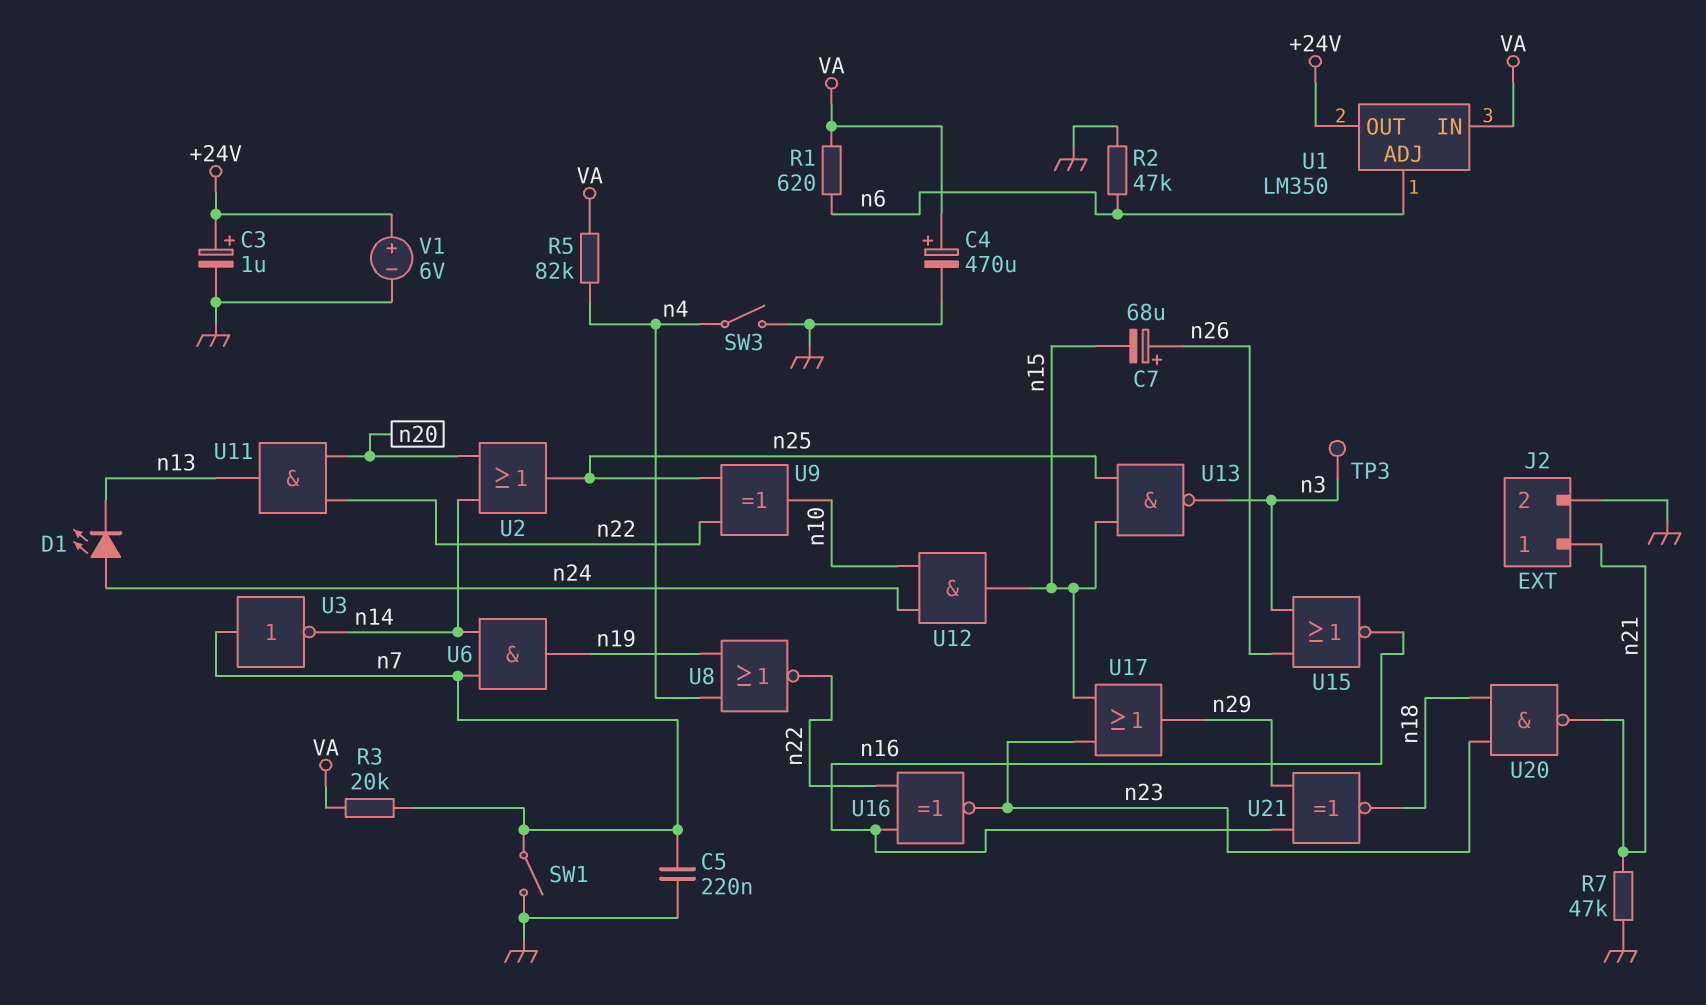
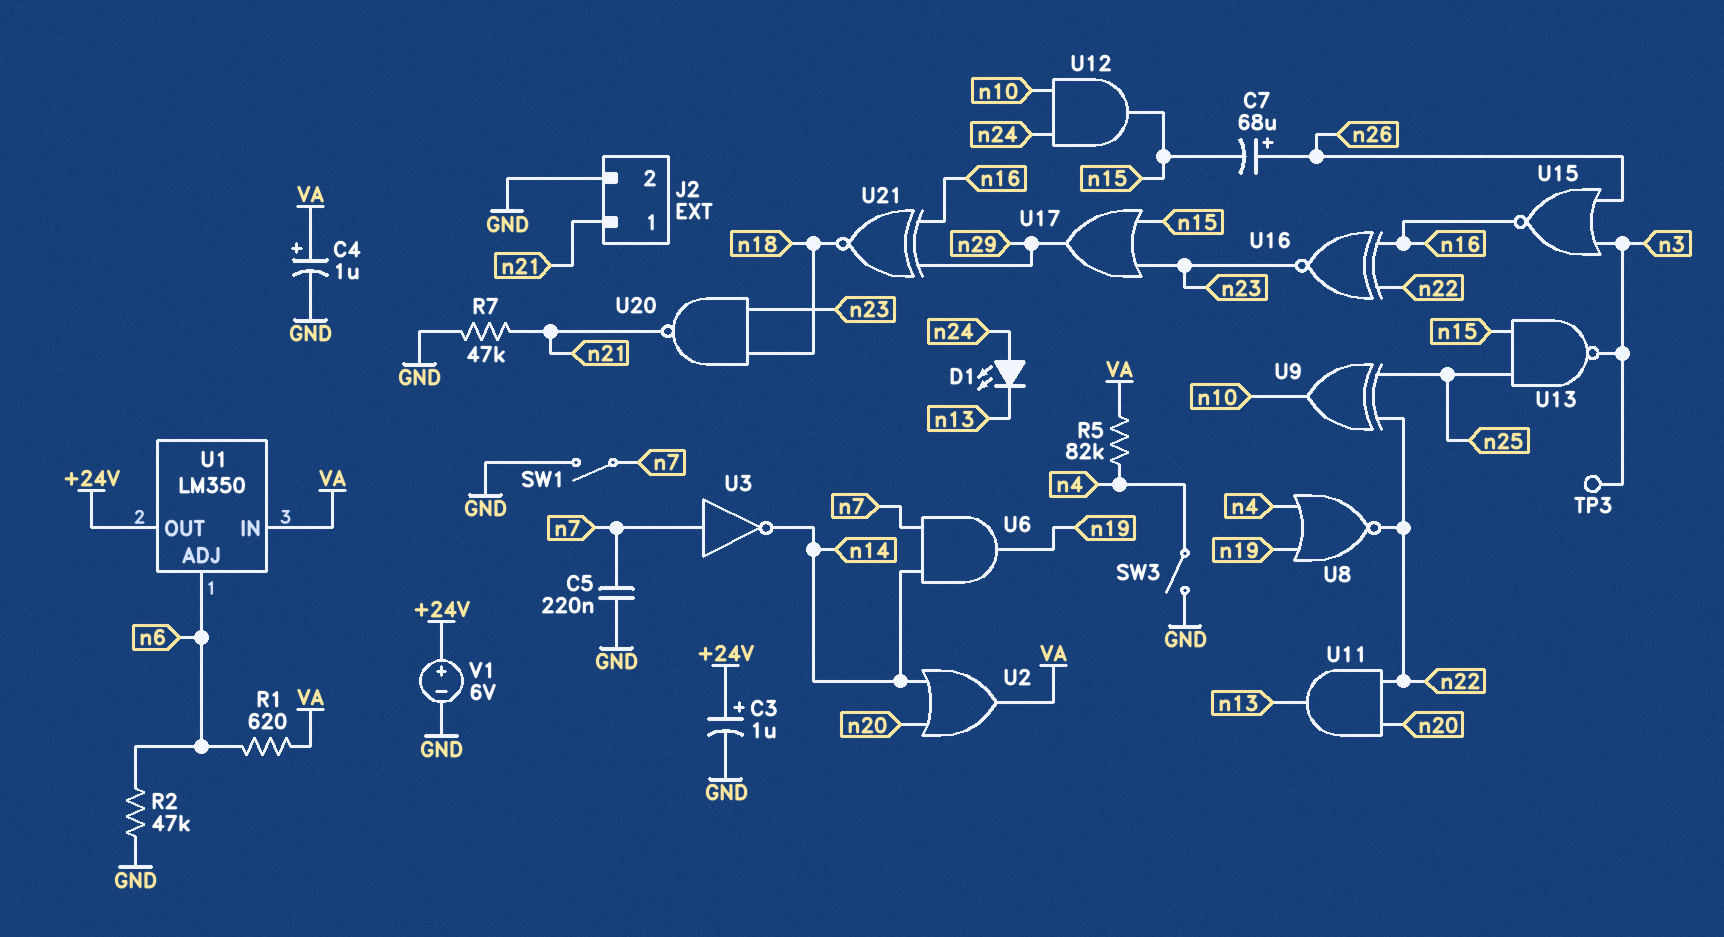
C4: 470uF (plus VA, minus GND) -> 1uF (plus VA, minus GND)
R3: 20k (VA, n7) -> none
U2: OR (in n14, in n20, out n25) -> OR (in n14, in n20, out VA)

